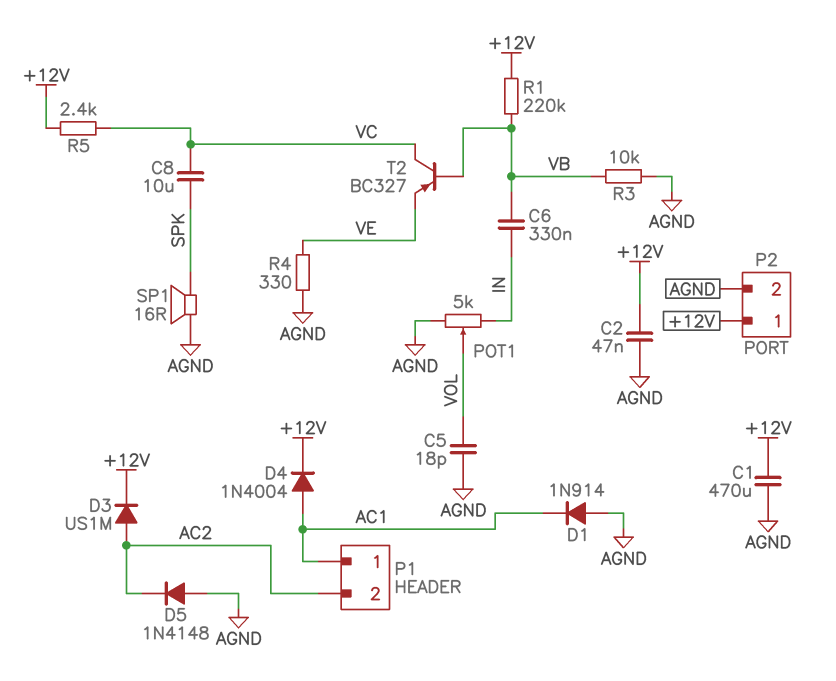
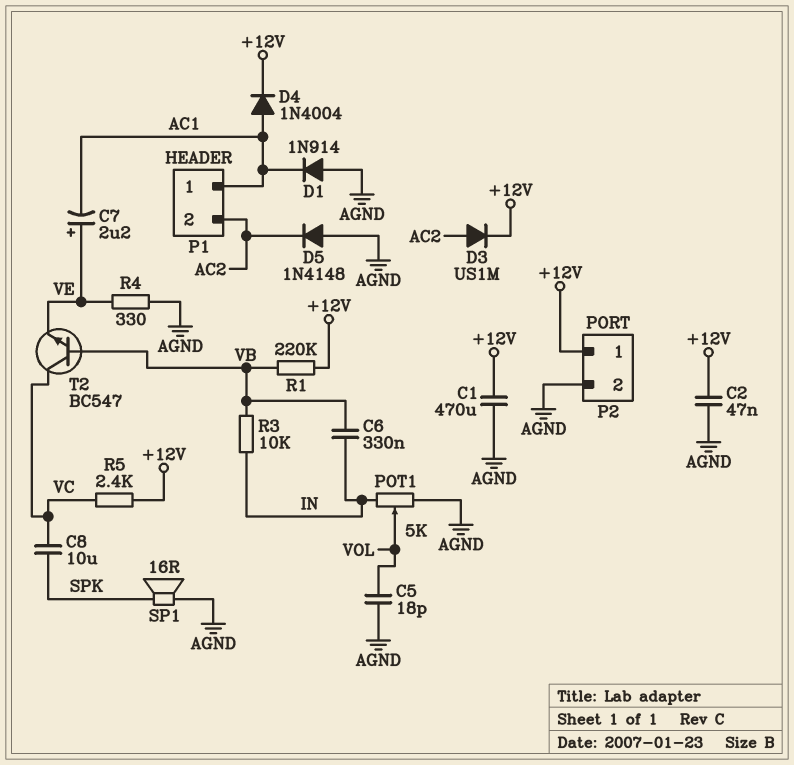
C7: none -> 2.2uF (plus VE, minus AC1)
R3: 10k (AGND, VB) -> 10k (IN, VB)
T2: PNP BC327 (B VB, C VC, E VE) -> NPN BC547 (B VB, C VC, E VE)

